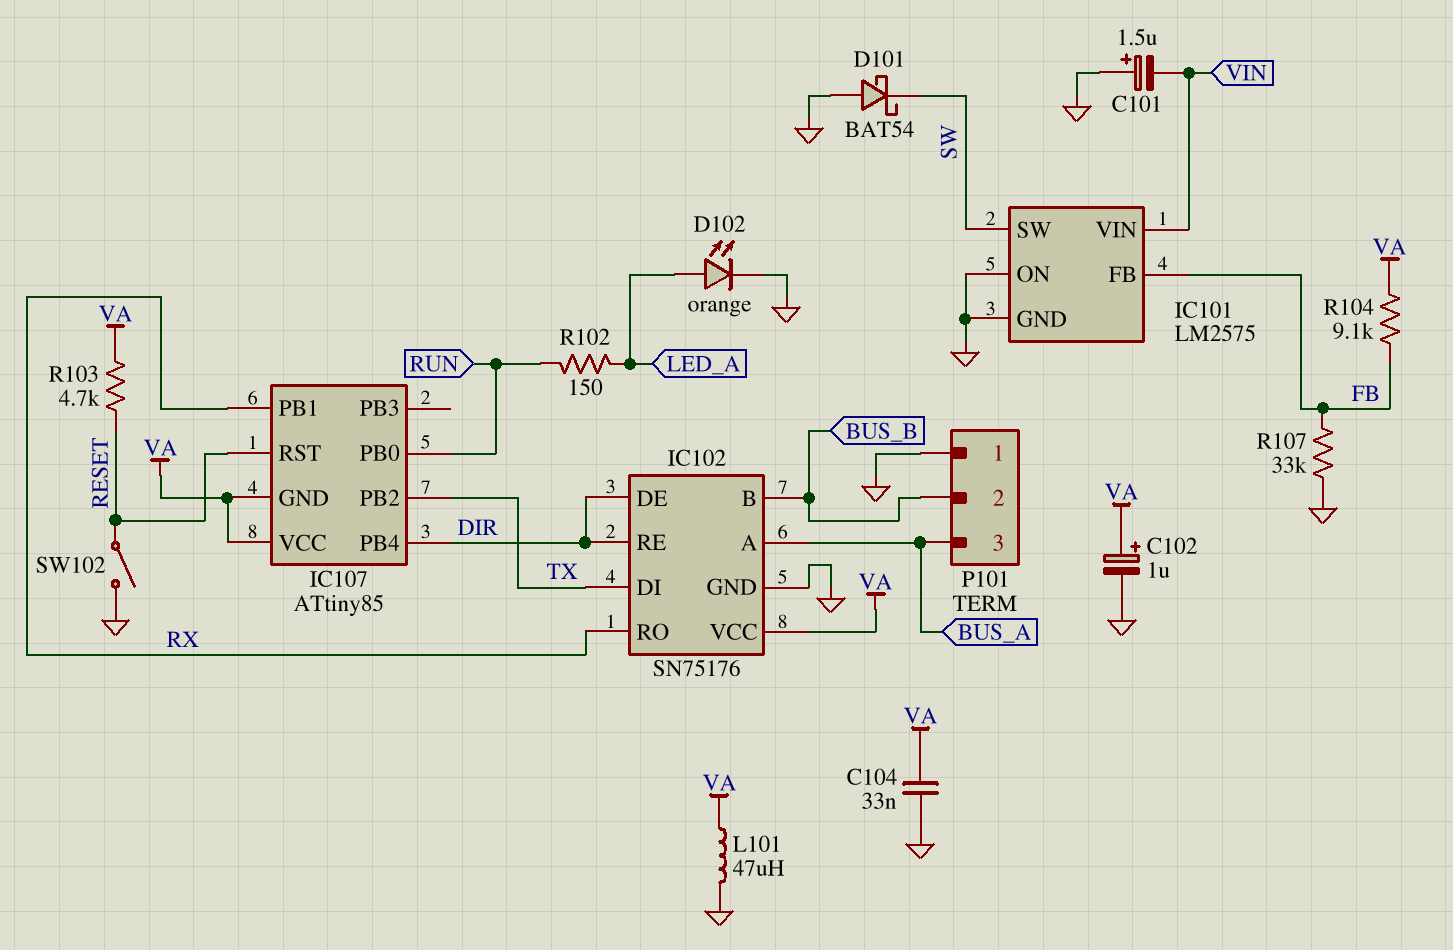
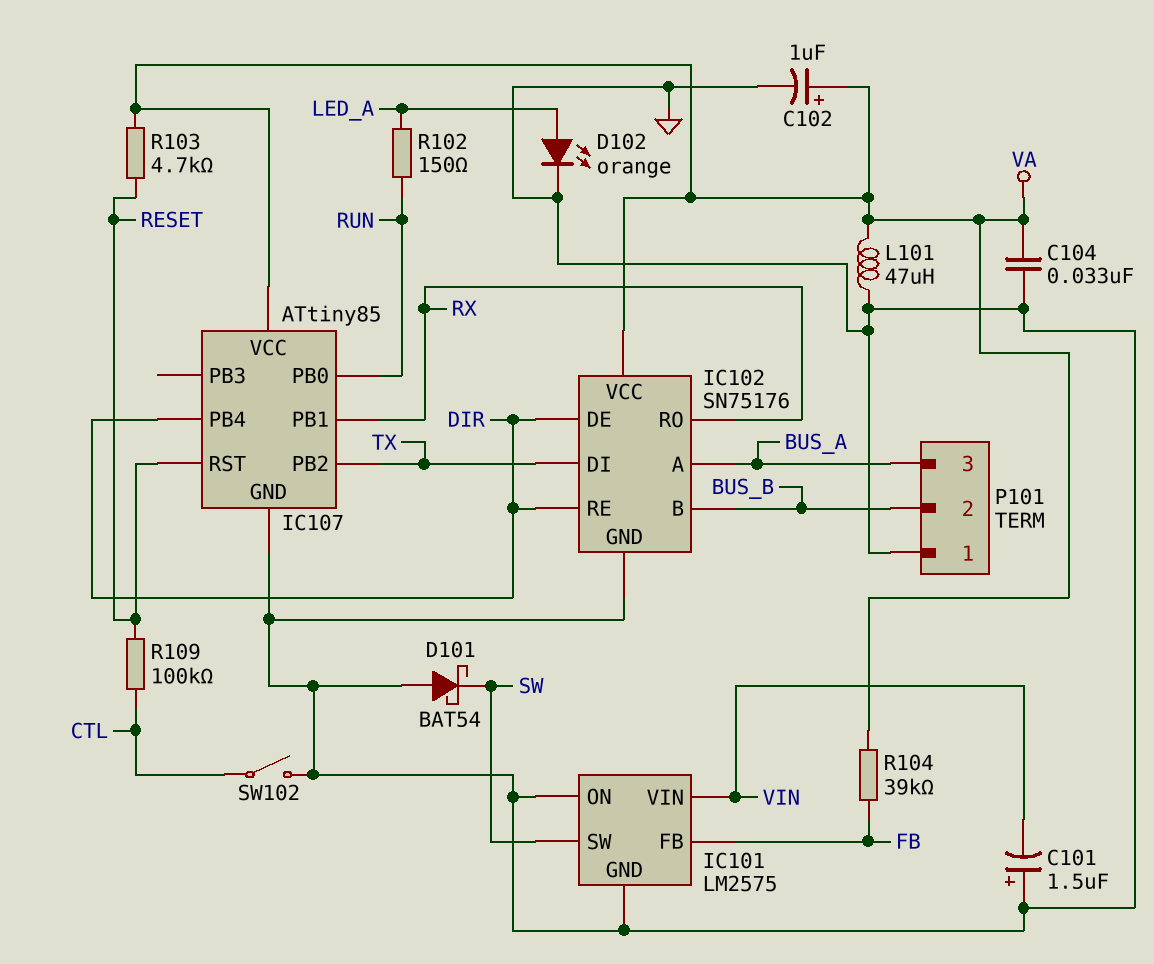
IC107 pin GND: VA -> GND
R104: 9.1k (FB, VA) -> 39k (FB, VA)
R107: 33k (FB, GND) -> none
R109: none -> 100k (CTL, RESET)
SW102: switch (GND, RESET) -> switch (CTL, GND)

